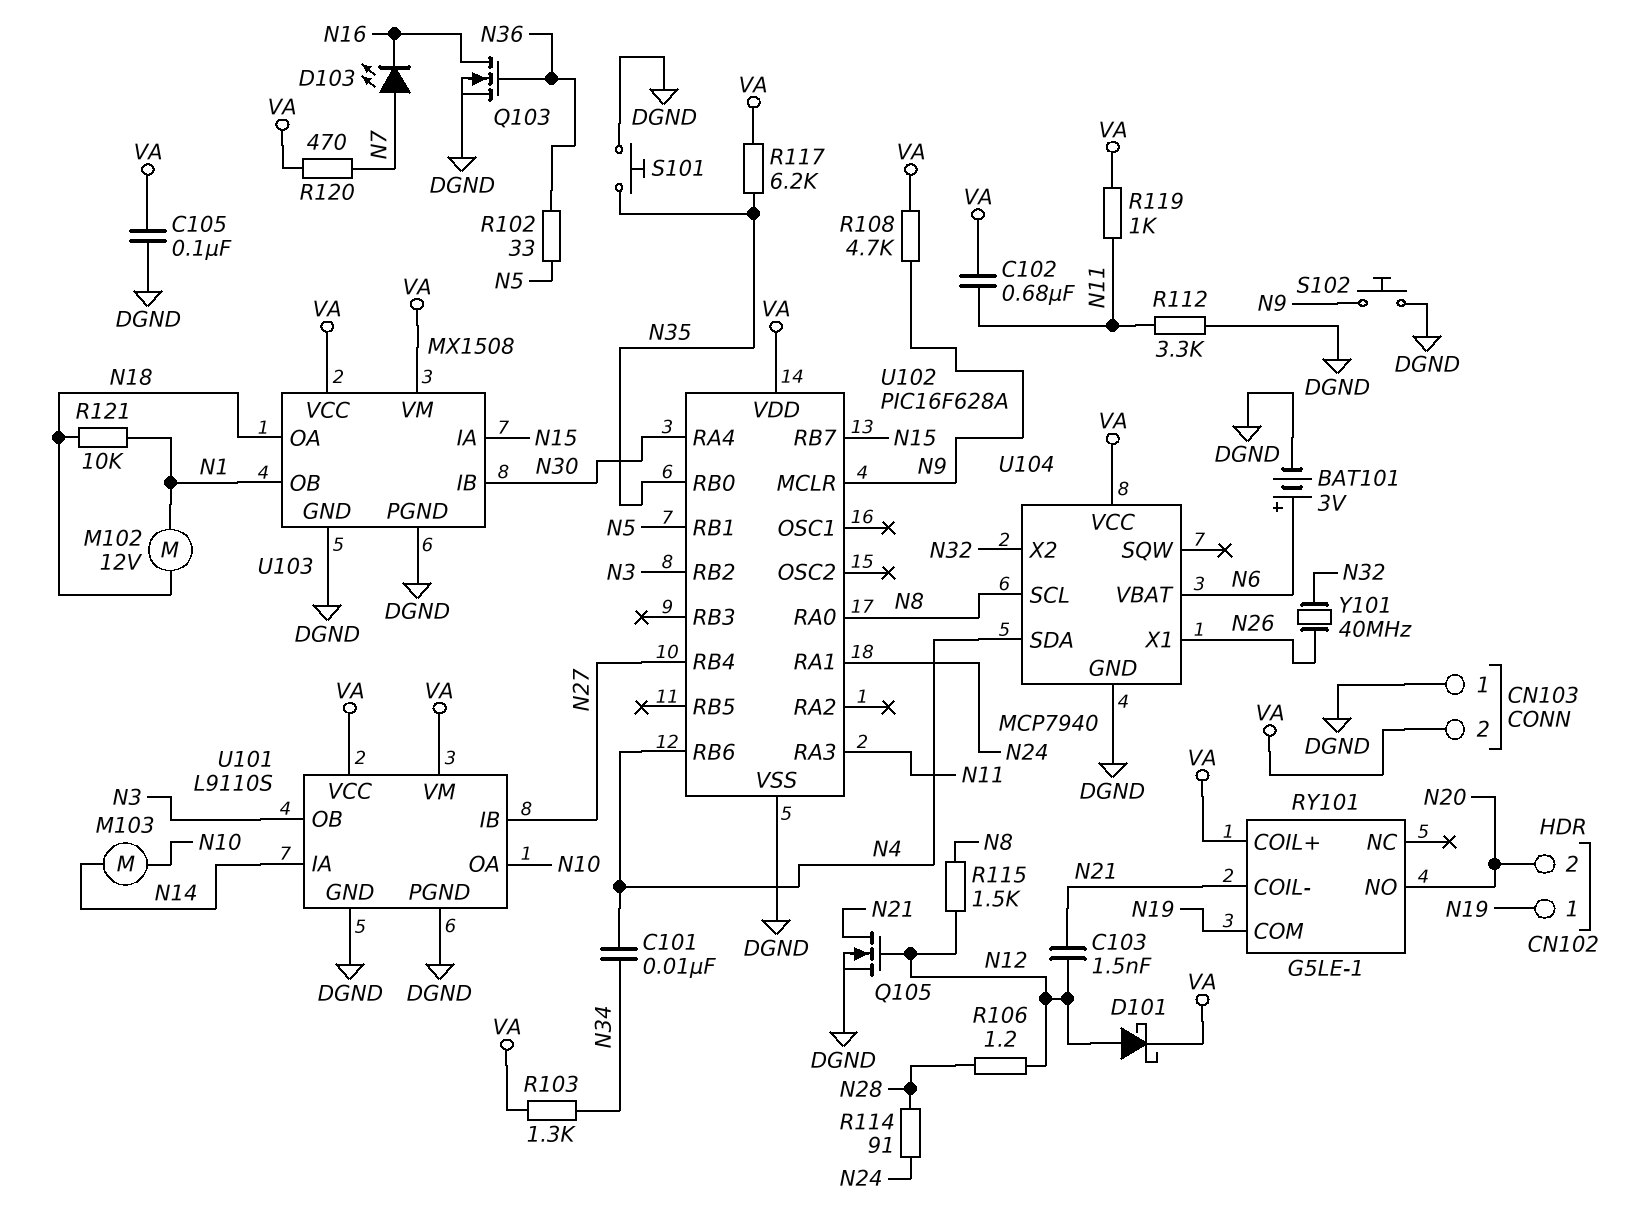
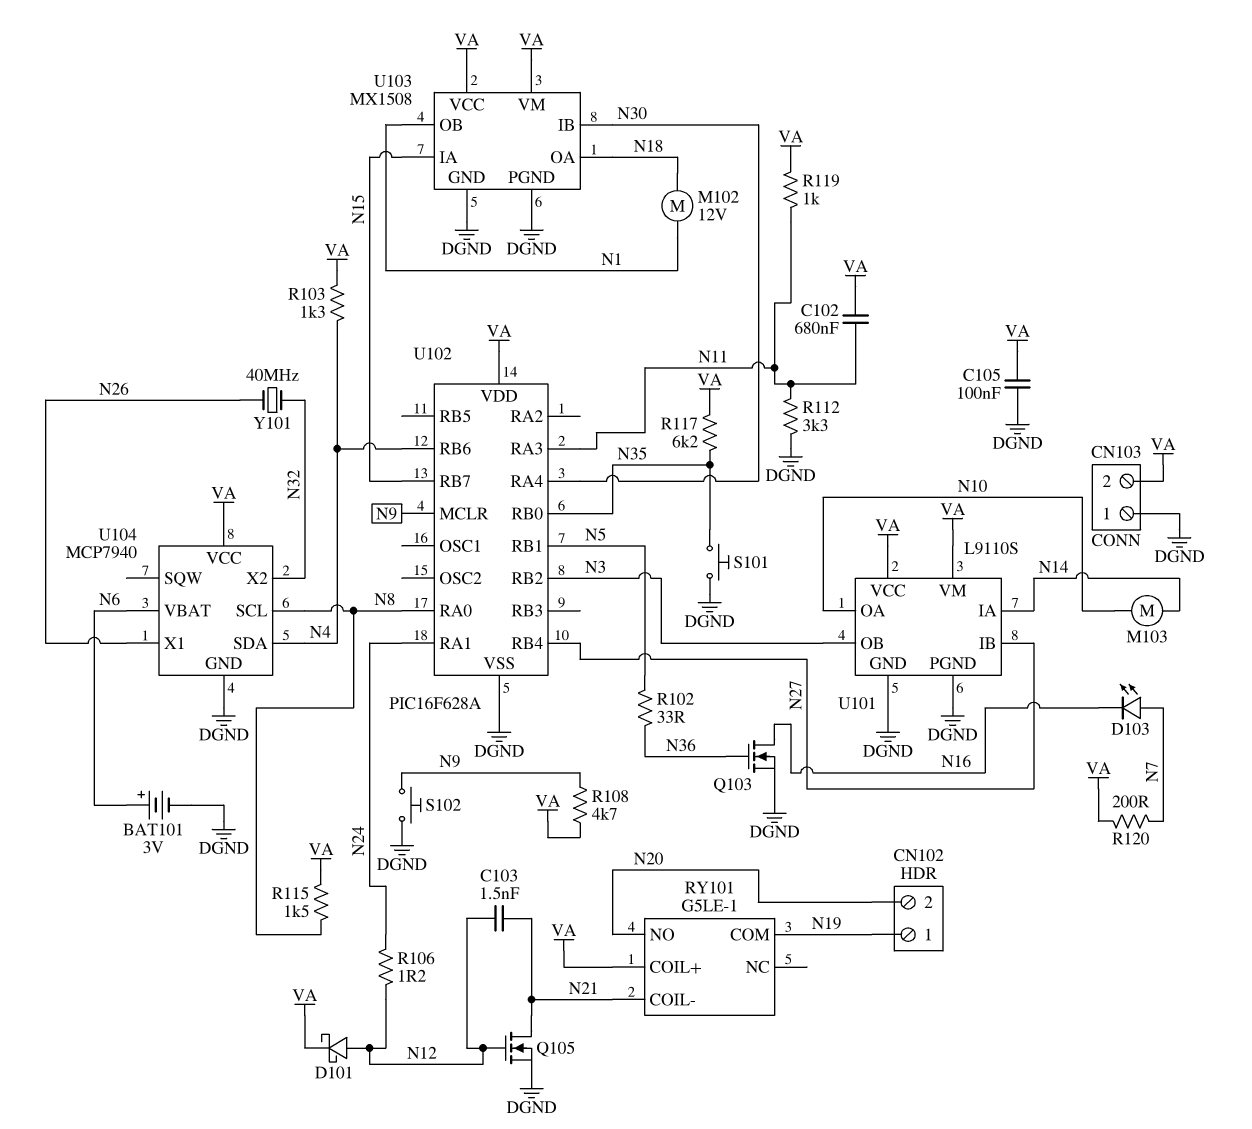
C101: 10nF (N4, N34) -> none
R103: 1.3k (N34, VA) -> 1.3k (N4, VA)
R106: 1.2 (N12, N28) -> 1.2 (N12, N24)
R114: 91 (N24, N28) -> none
R115: 1.5k (N8, N12) -> 1.5k (N8, VA)
R120: 470 (N7, VA) -> 200 (N7, VA)
R121: 10k (N1, N18) -> none

